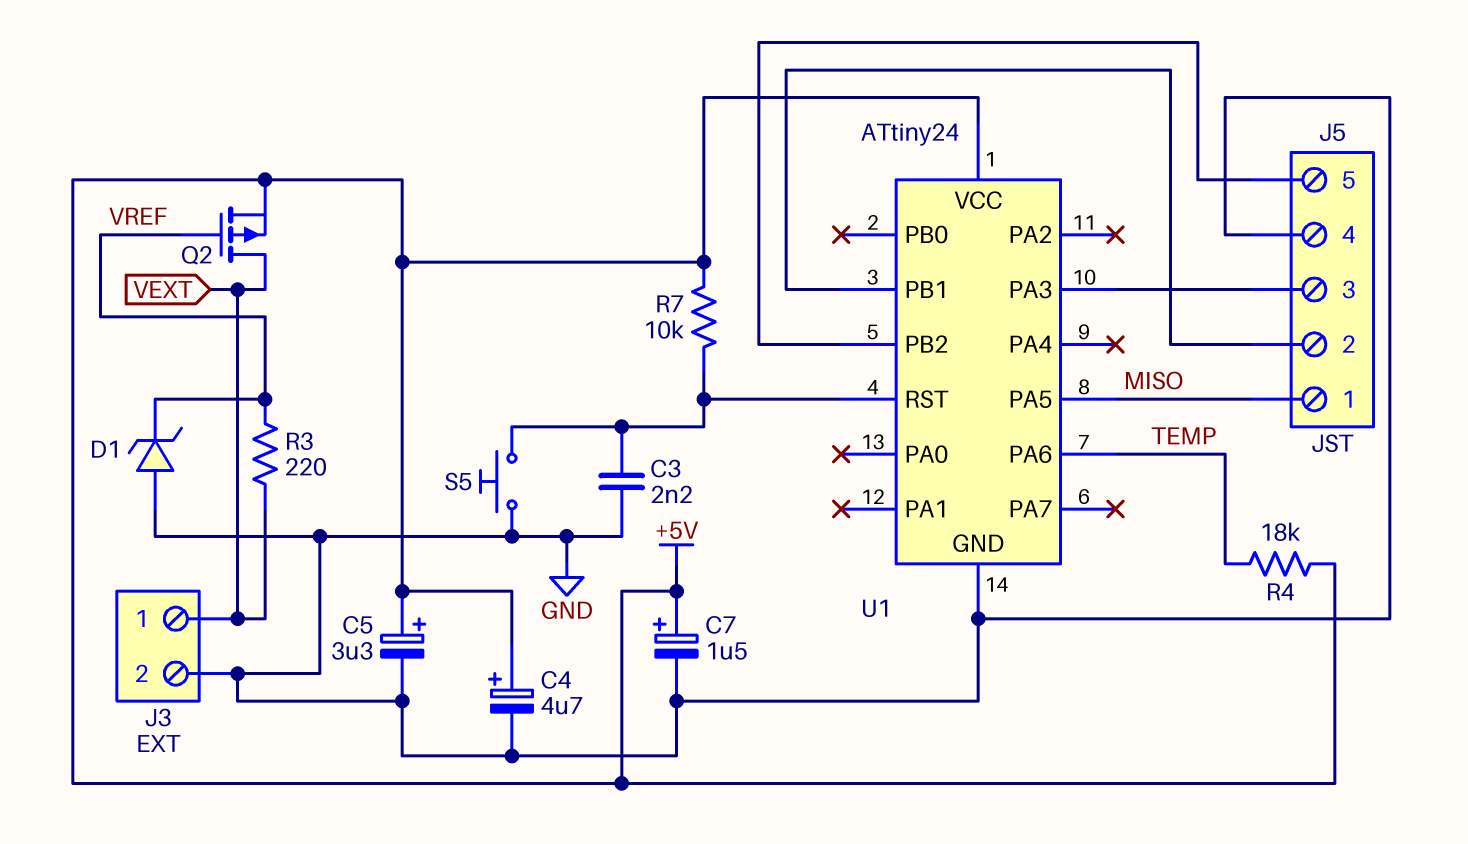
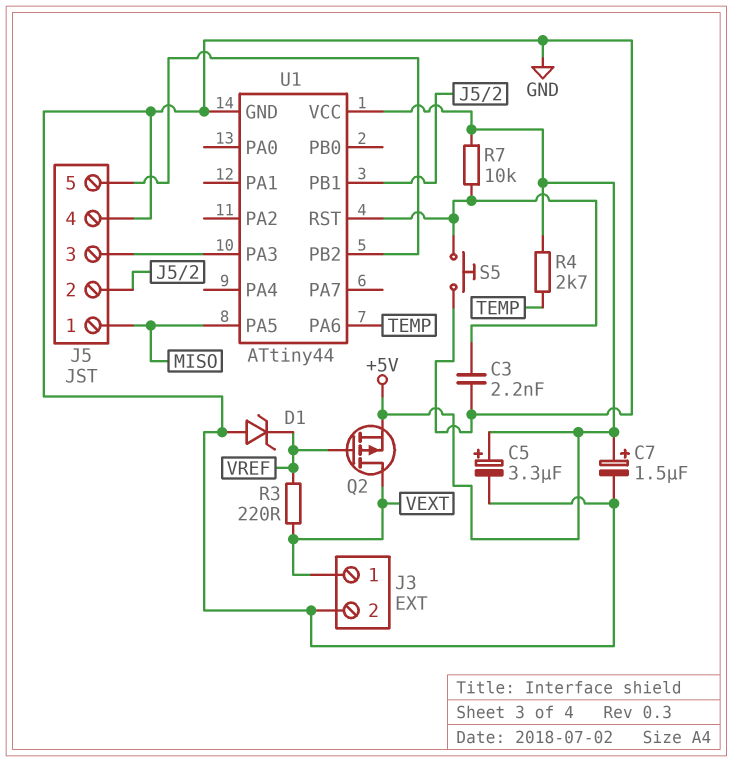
C4: 4.7uF (plus +5V, minus GND) -> none
R4: 18k (+5V, TEMP) -> 2.7k (+5V, TEMP)
U1: ATtiny24 -> ATtiny44

